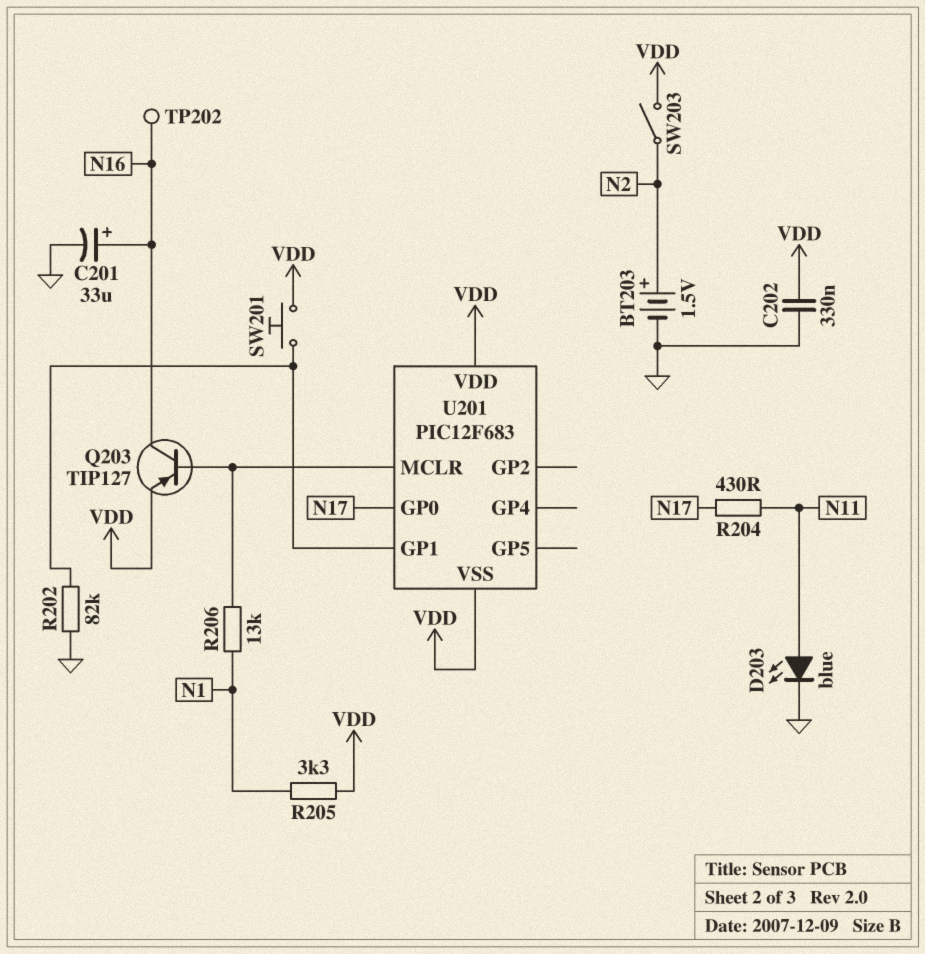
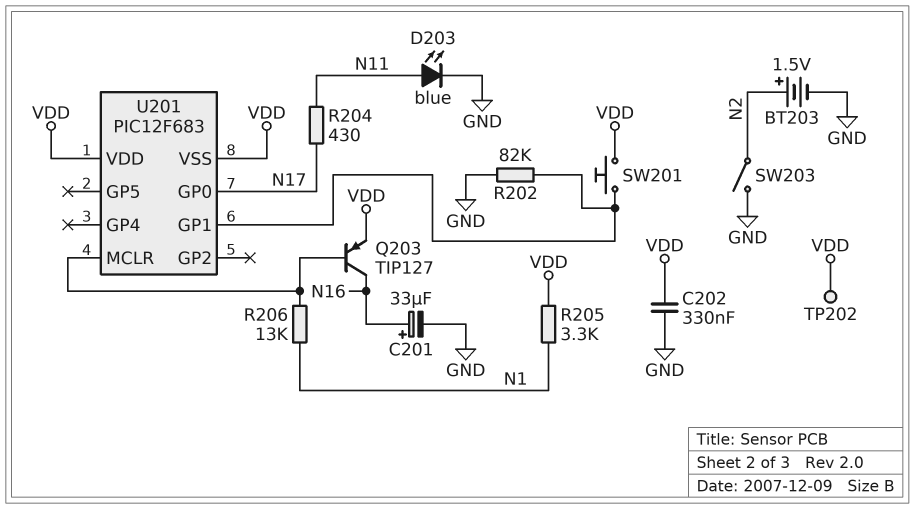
SW203: switch (N2, VDD) -> switch (GND, N2)
TP202: test point (N16) -> test point (VDD)

